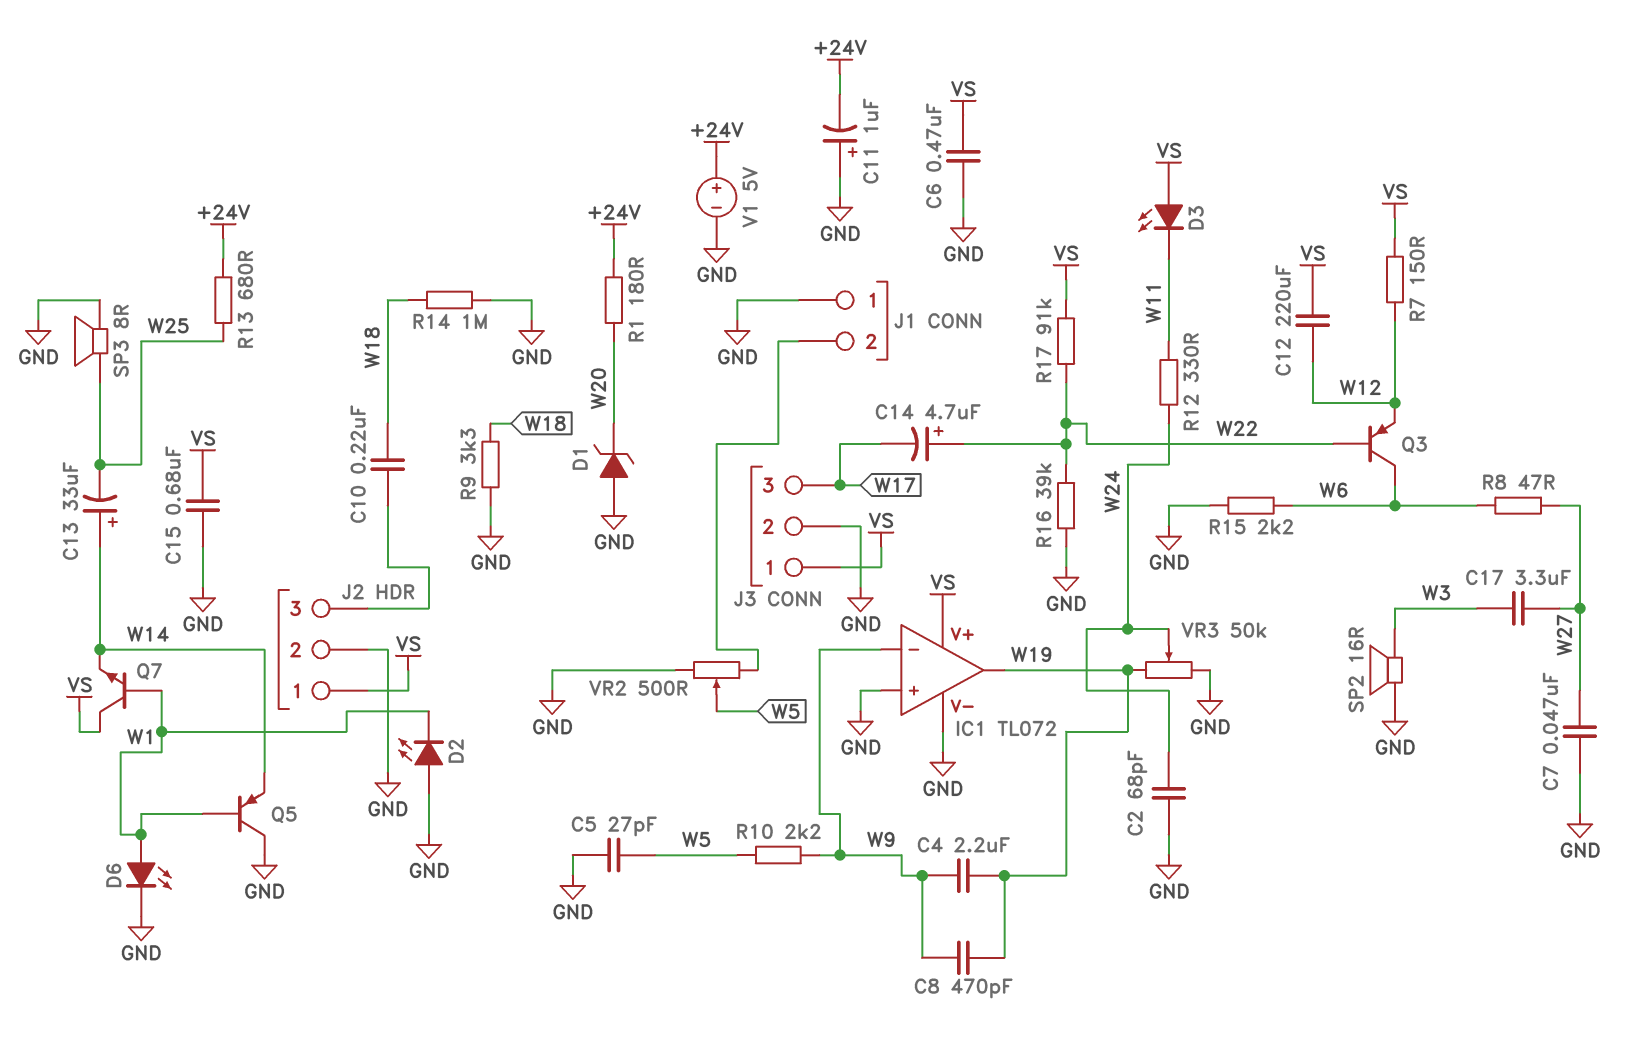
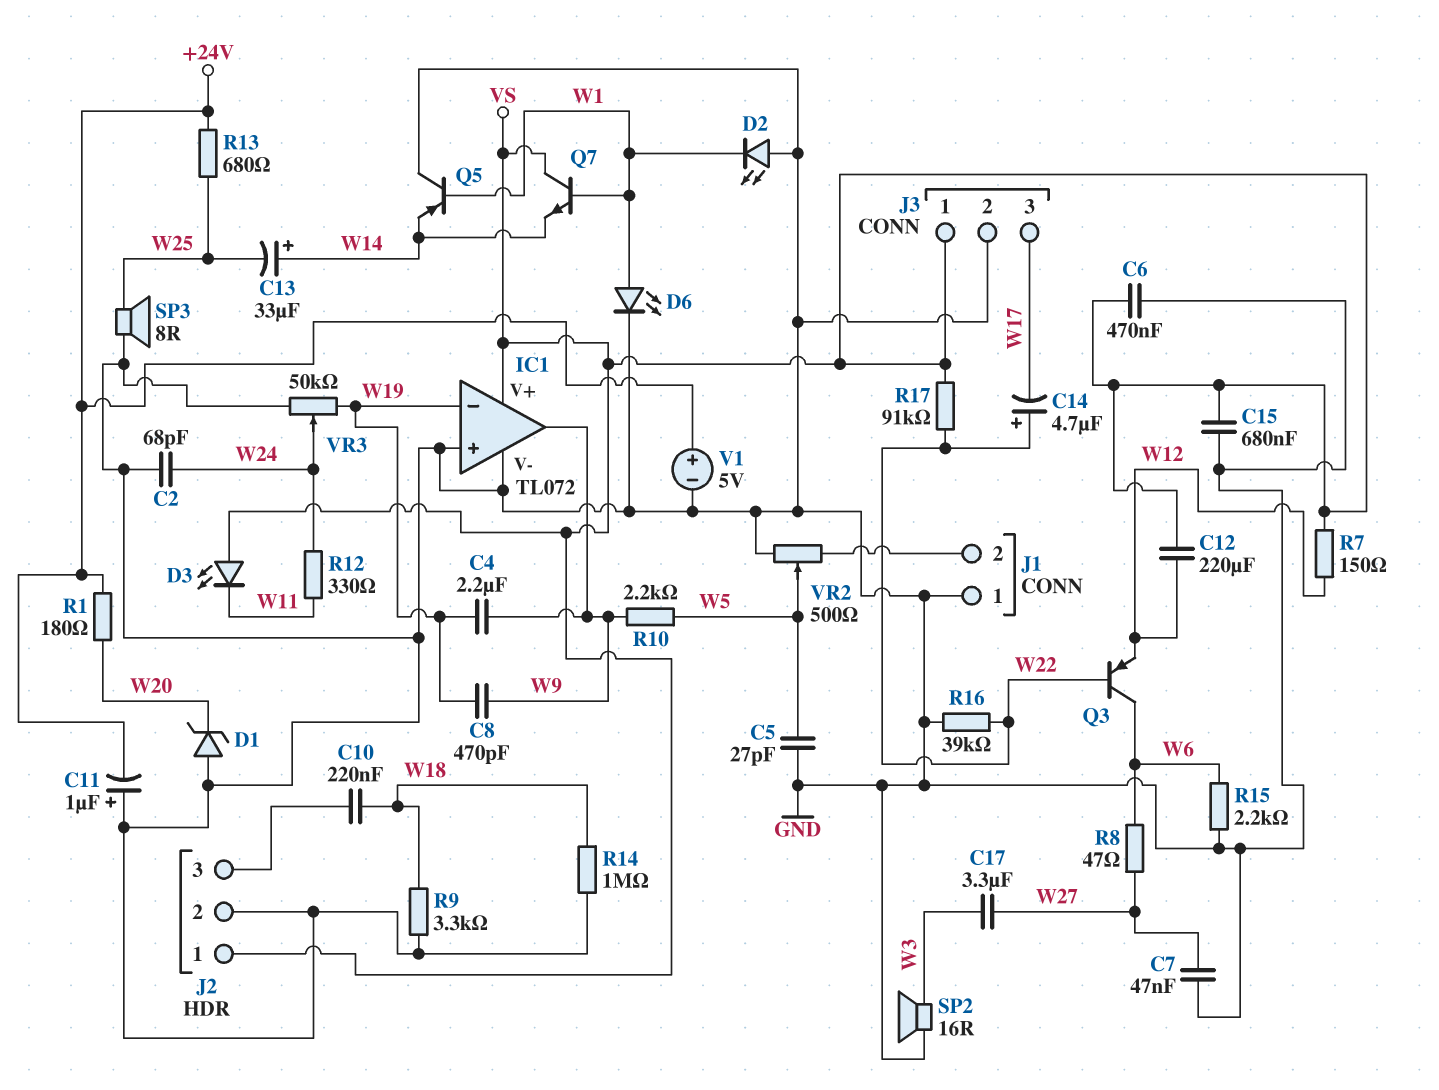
IC1 pin in-: W9 -> W19
IC1 pin out: W19 -> W9

